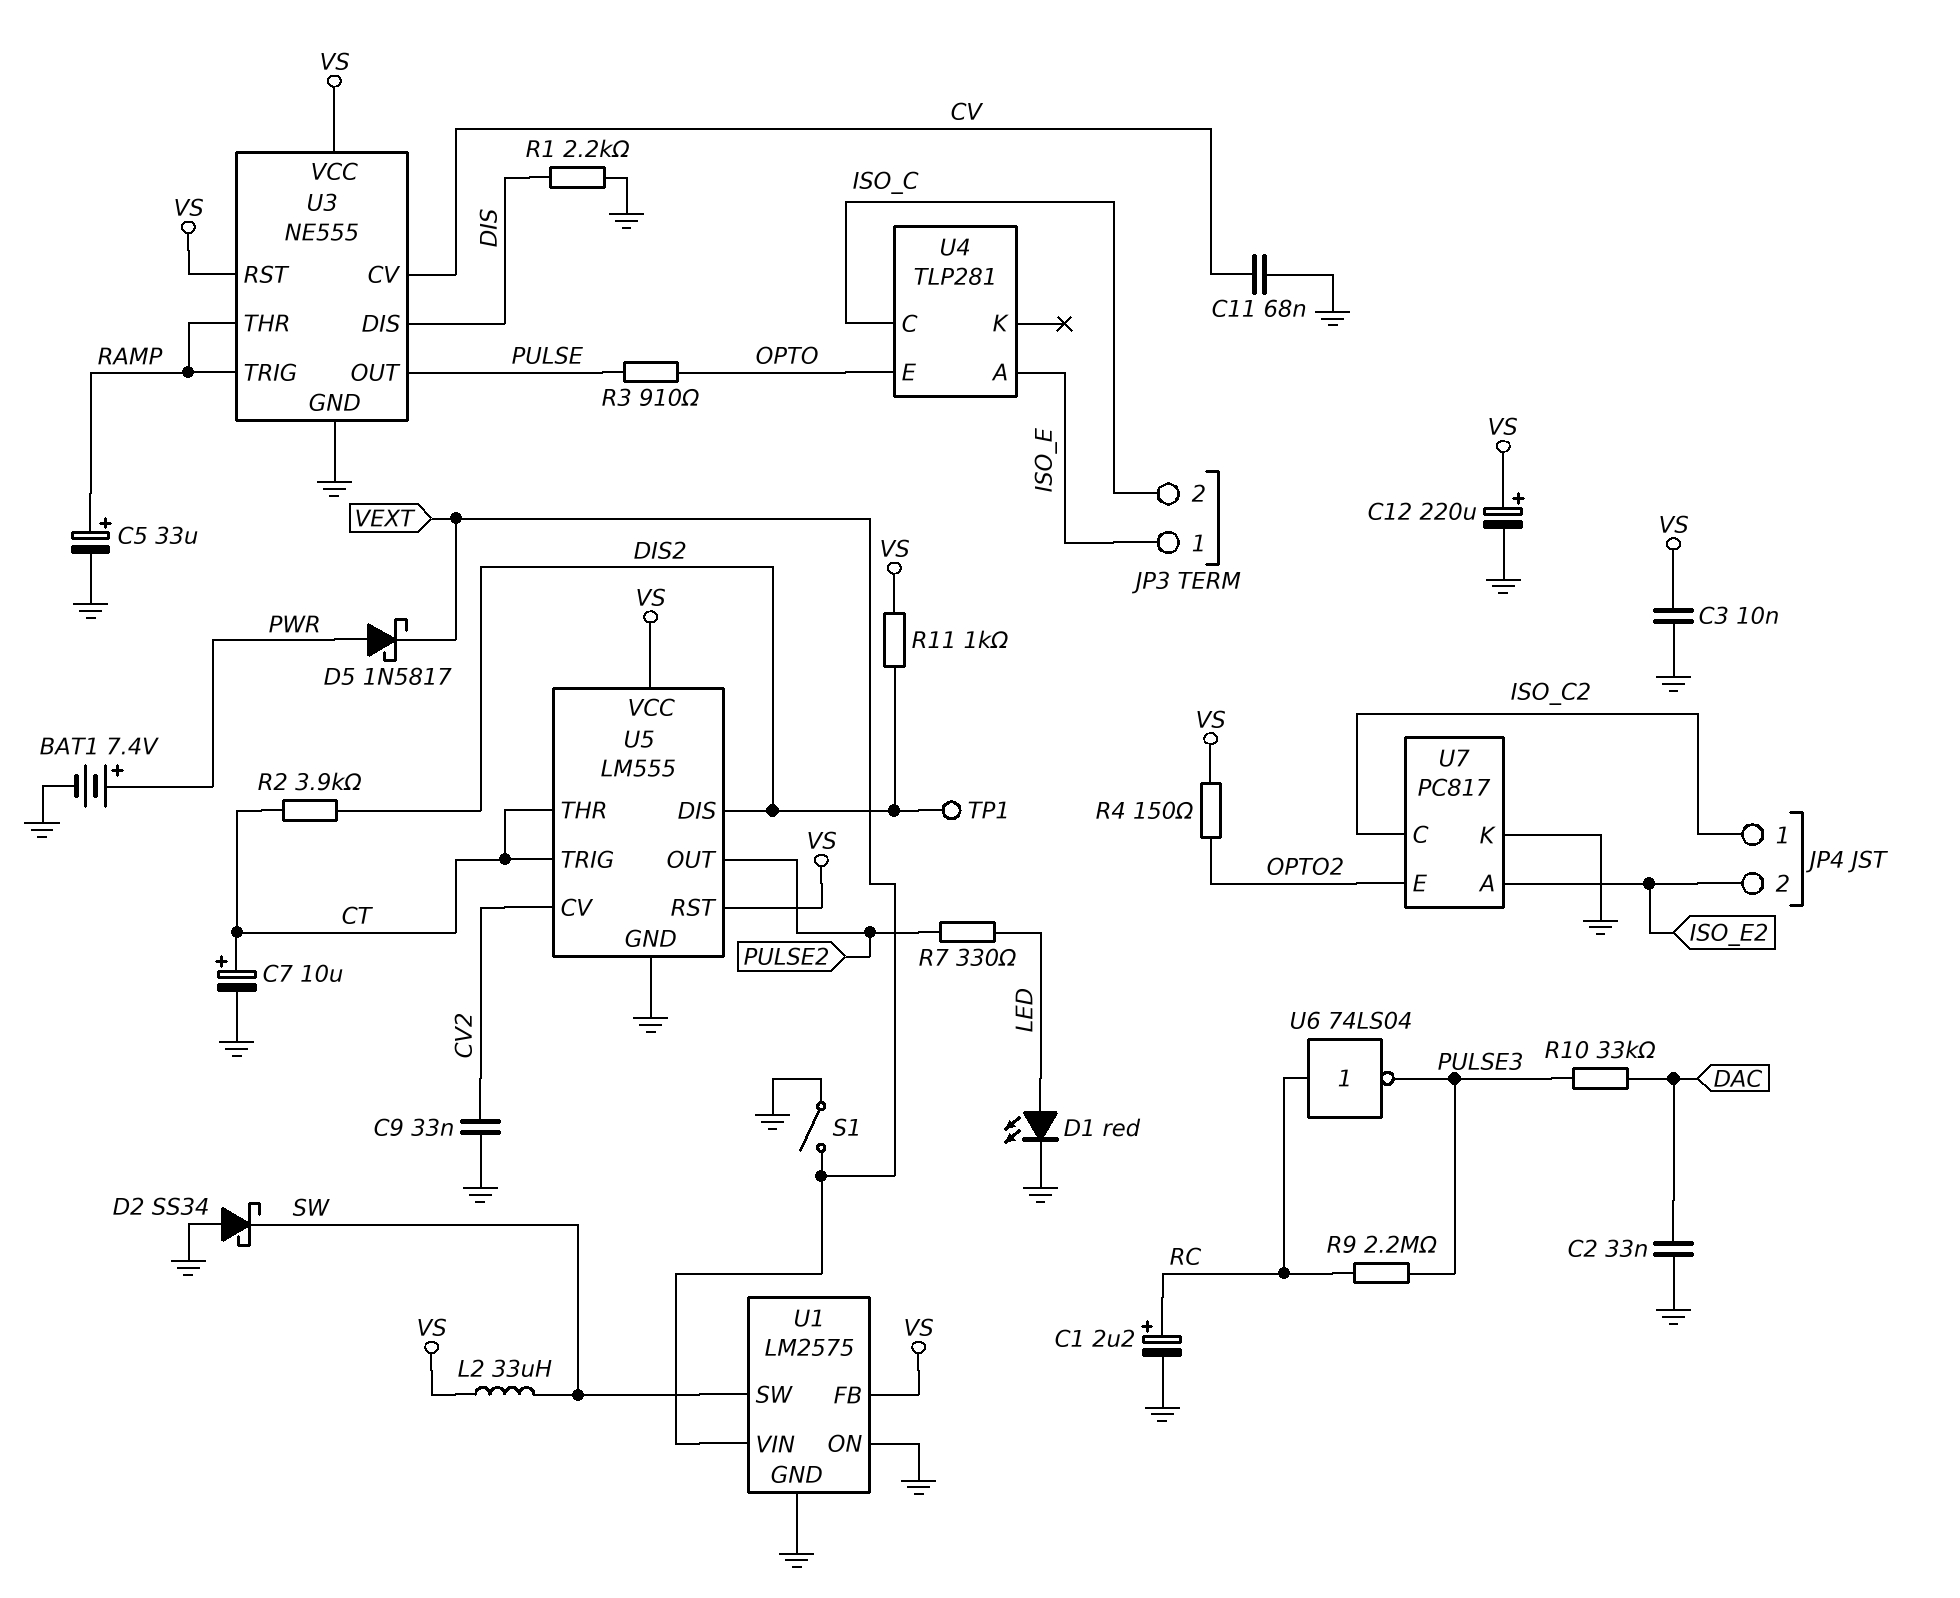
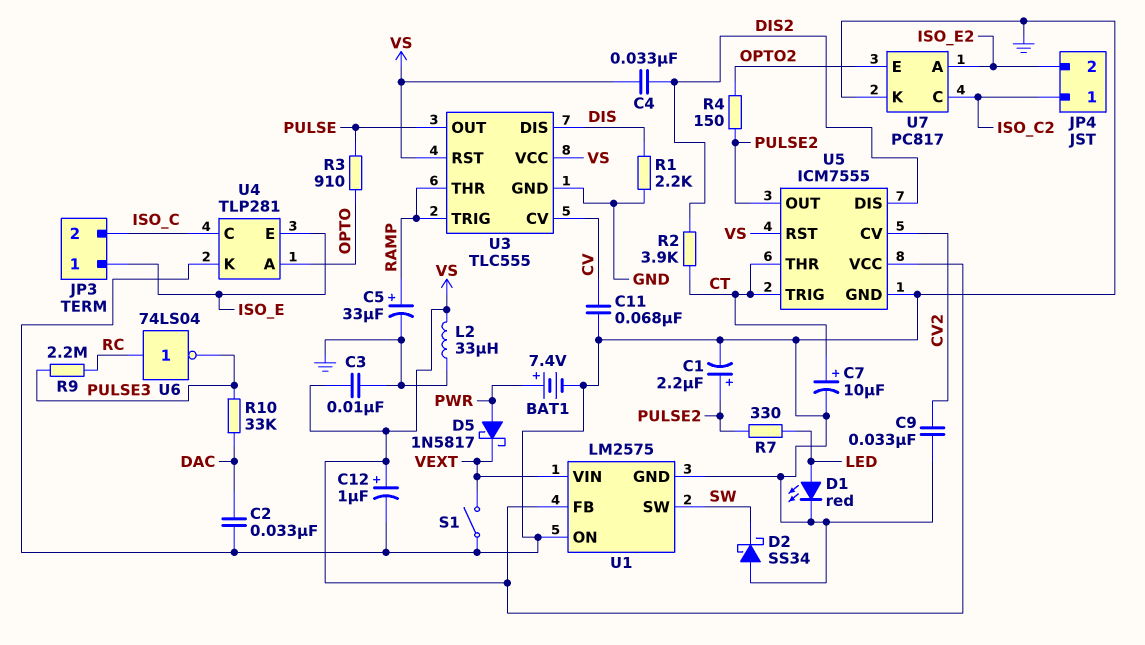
C1: 2.2uF (plus RC, minus GND) -> 2.2uF (plus PULSE2, minus GND)
C4: none -> 33nF (DIS2, VS)
C12: 220uF (plus VS, minus GND) -> 1uF (plus VS, minus GND)
L2: 33uH (SW, VS) -> 33uH (GND, VS)
R4: 150 (OPTO2, VS) -> 150 (OPTO2, PULSE2)
R11: 1k (DIS2, VS) -> none
TP1: test point (DIS2) -> none
U3: NE555 -> TLC555
U4 pin A: ISO_E -> OPTO
U4 pin E: OPTO -> ISO_E
U4 pin K: none -> GND
U5: LM555 -> ICM7555

